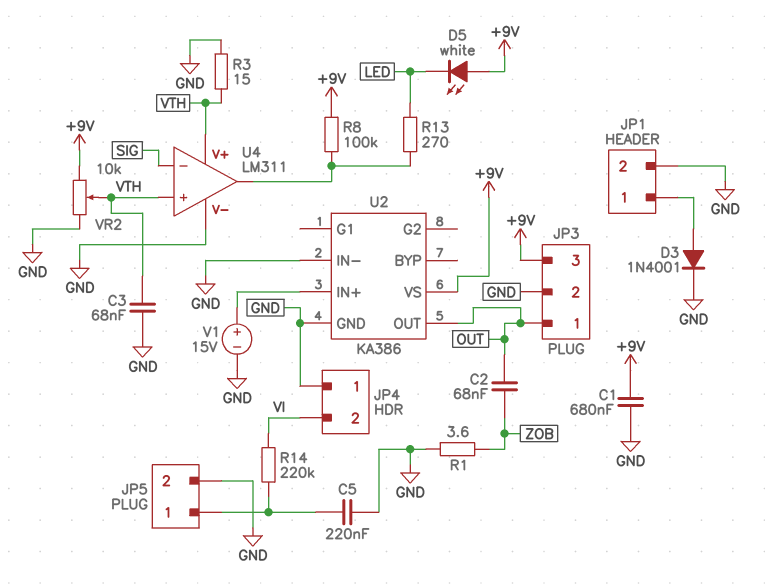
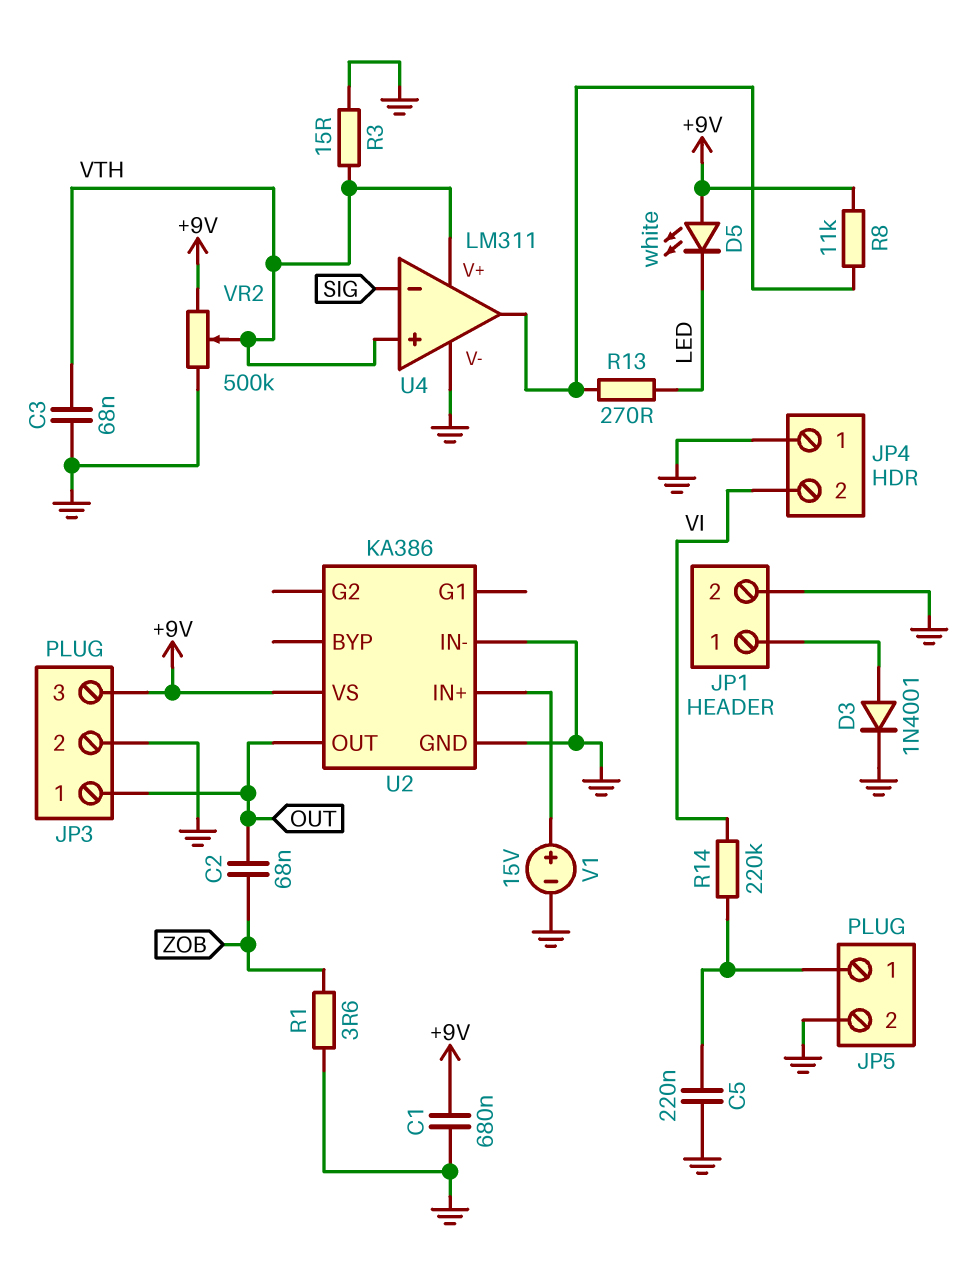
R8: 100k (+9V, U4/out) -> 11k (+9V, U4/out)
VR2: 10k (+9V, GND, wiper VTH) -> 500k (+9V, GND, wiper VTH)

